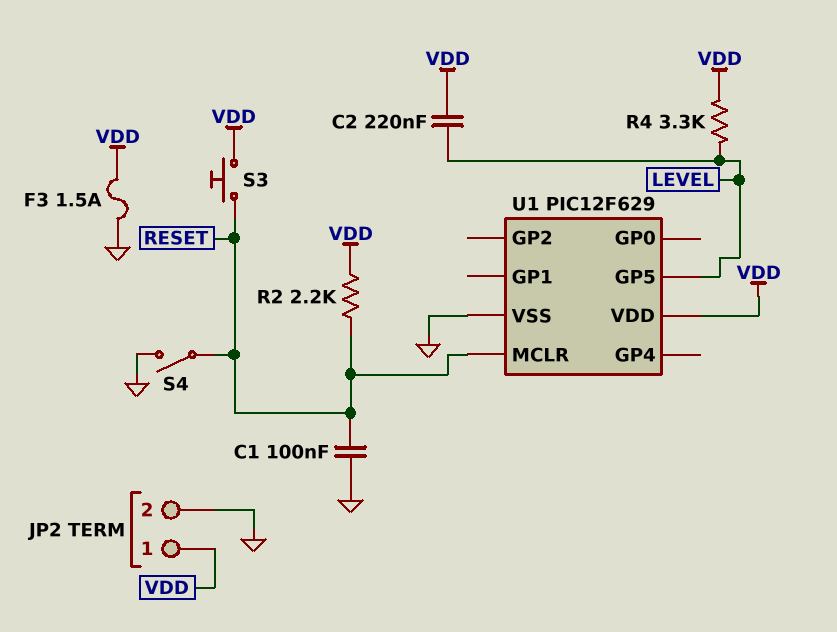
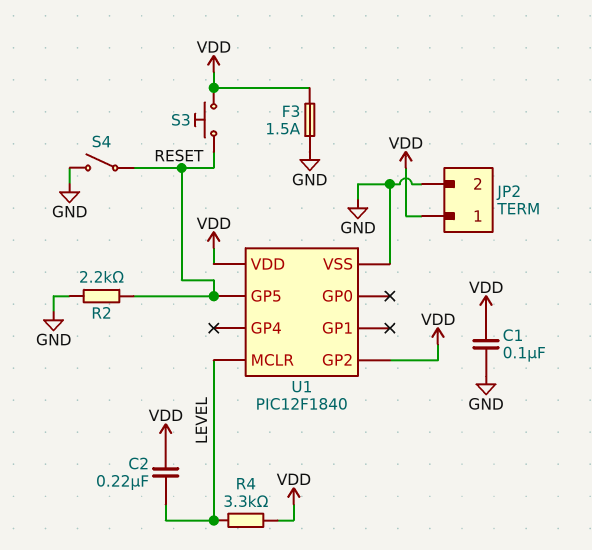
C1: 100nF (GND, RESET) -> 100nF (GND, VDD)
R2: 2.2k (RESET, VDD) -> 2.2k (GND, RESET)
U1: PIC12F629 -> PIC12F1840
U1 pin GP2: none -> VDD
U1 pin GP5: LEVEL -> RESET
U1 pin MCLR: RESET -> LEVEL

